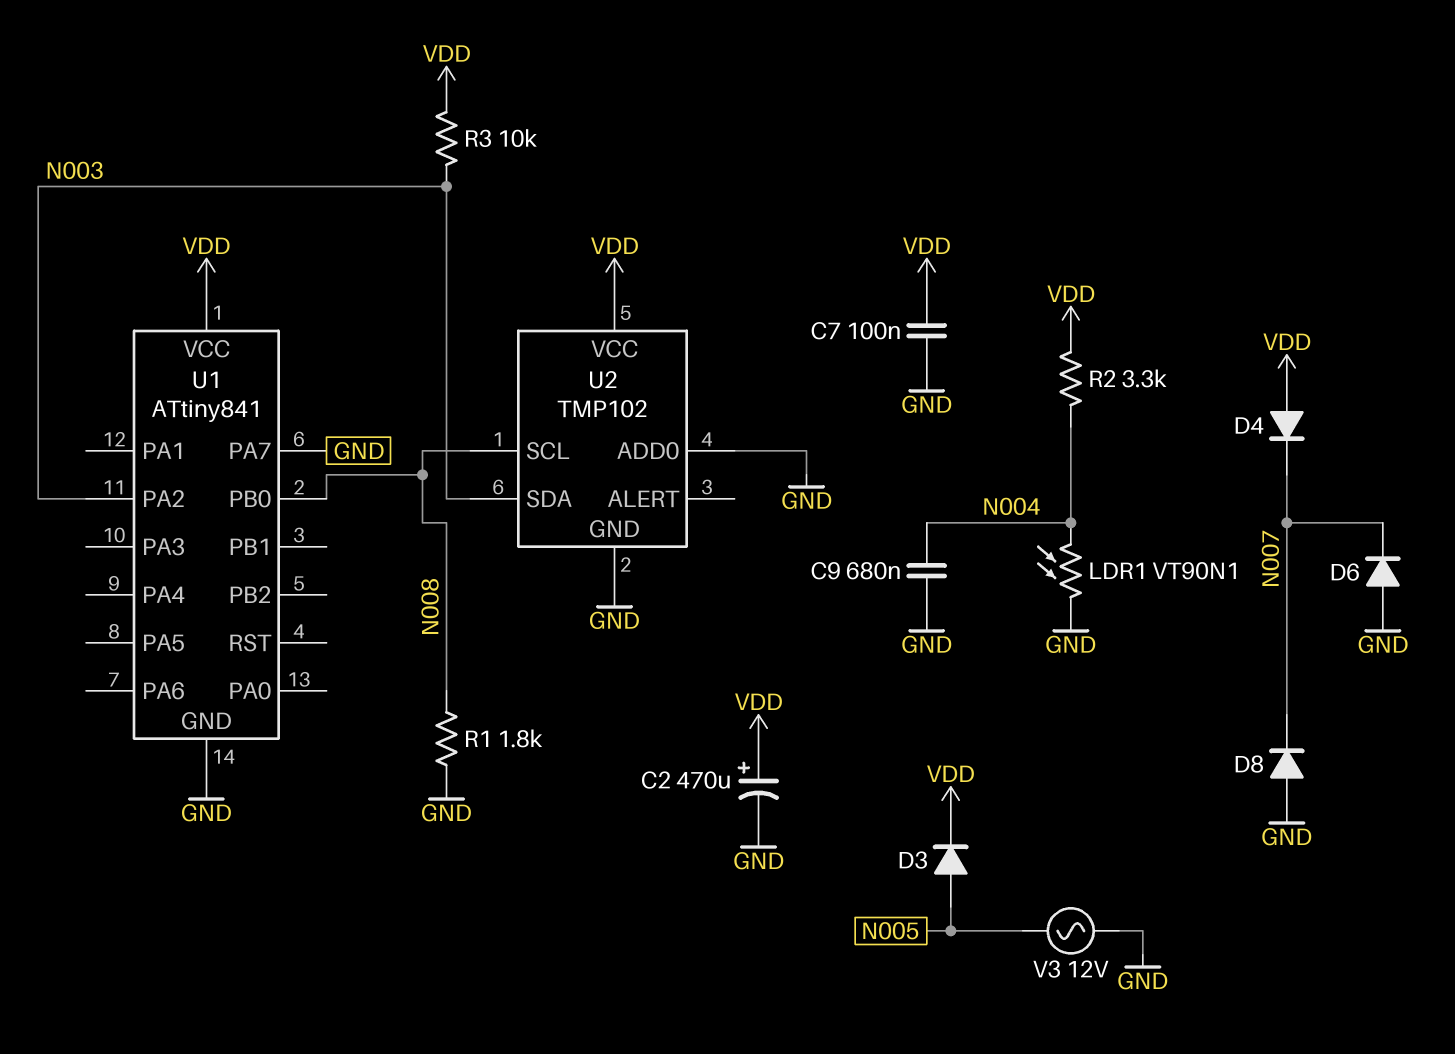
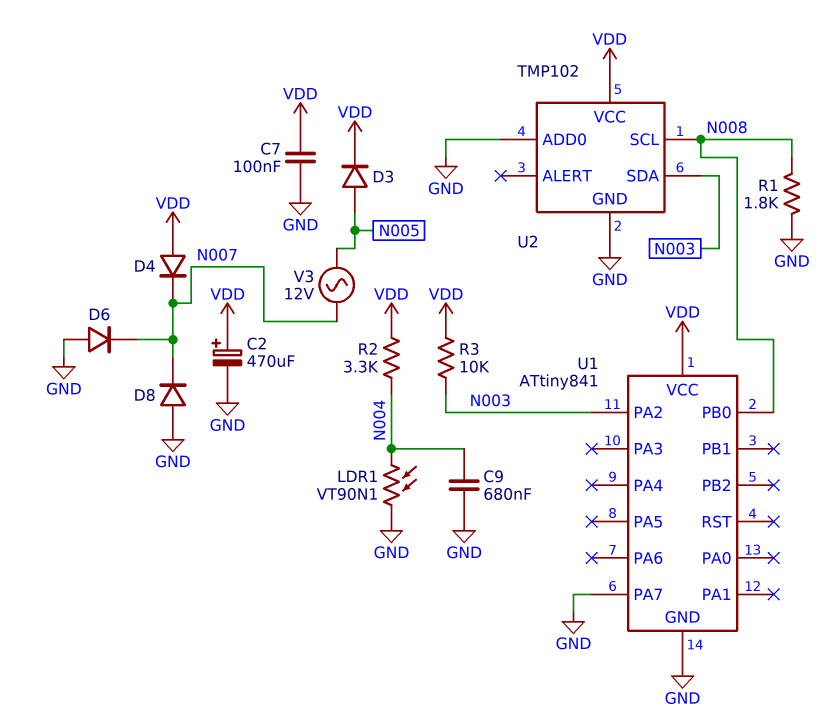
V3: AC 12V (GND, N005) -> AC 12V (N005, N007)

